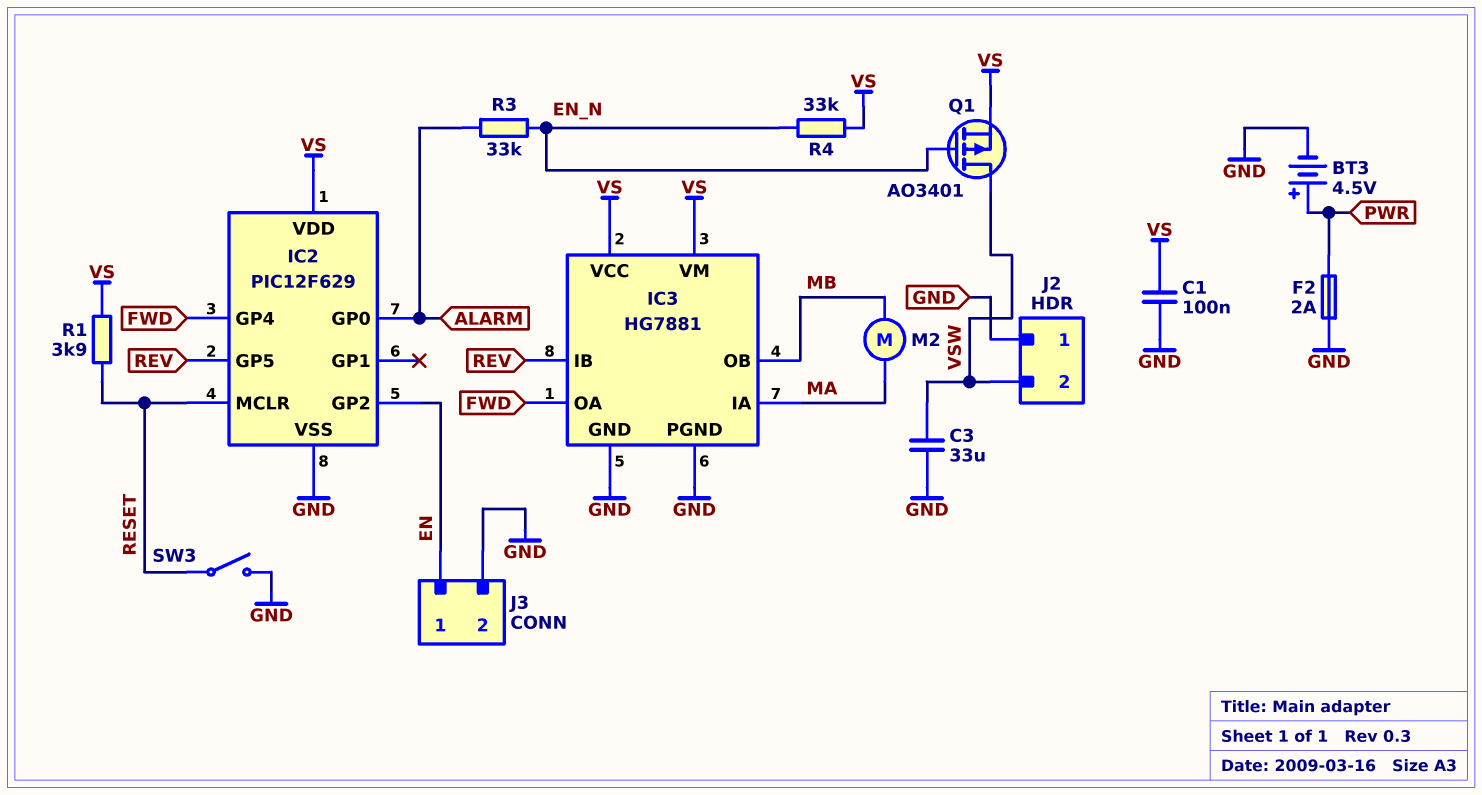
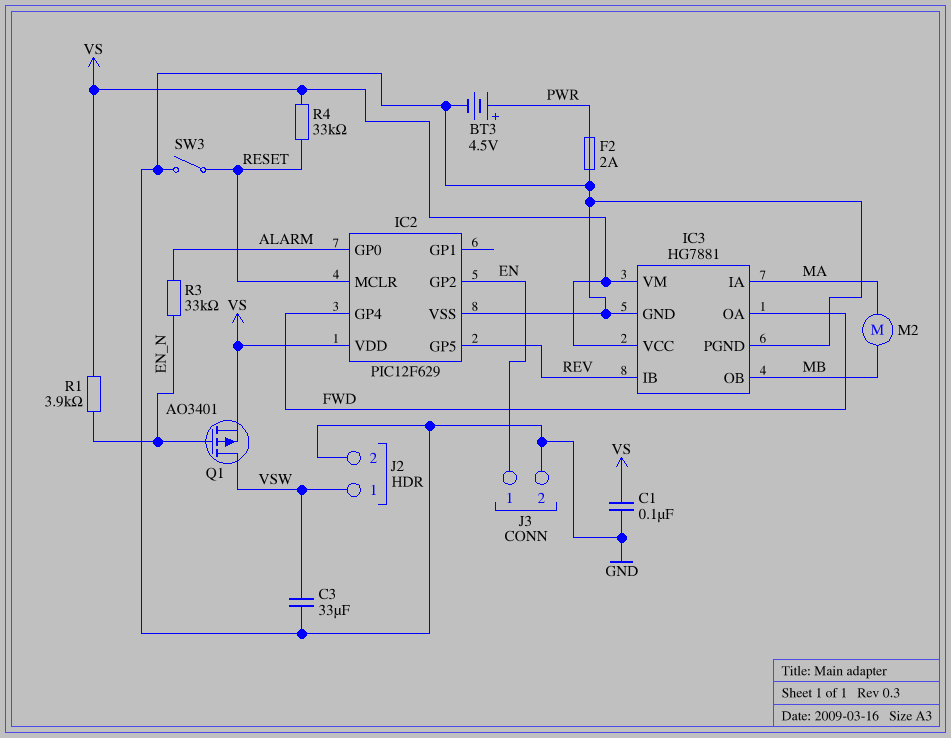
J2 pin 1: GND -> VSW
J2 pin 2: VSW -> GND
R1: 3.9k (RESET, VS) -> 3.9k (EN_N, VS)
R4: 33k (EN_N, VS) -> 33k (RESET, VS)

